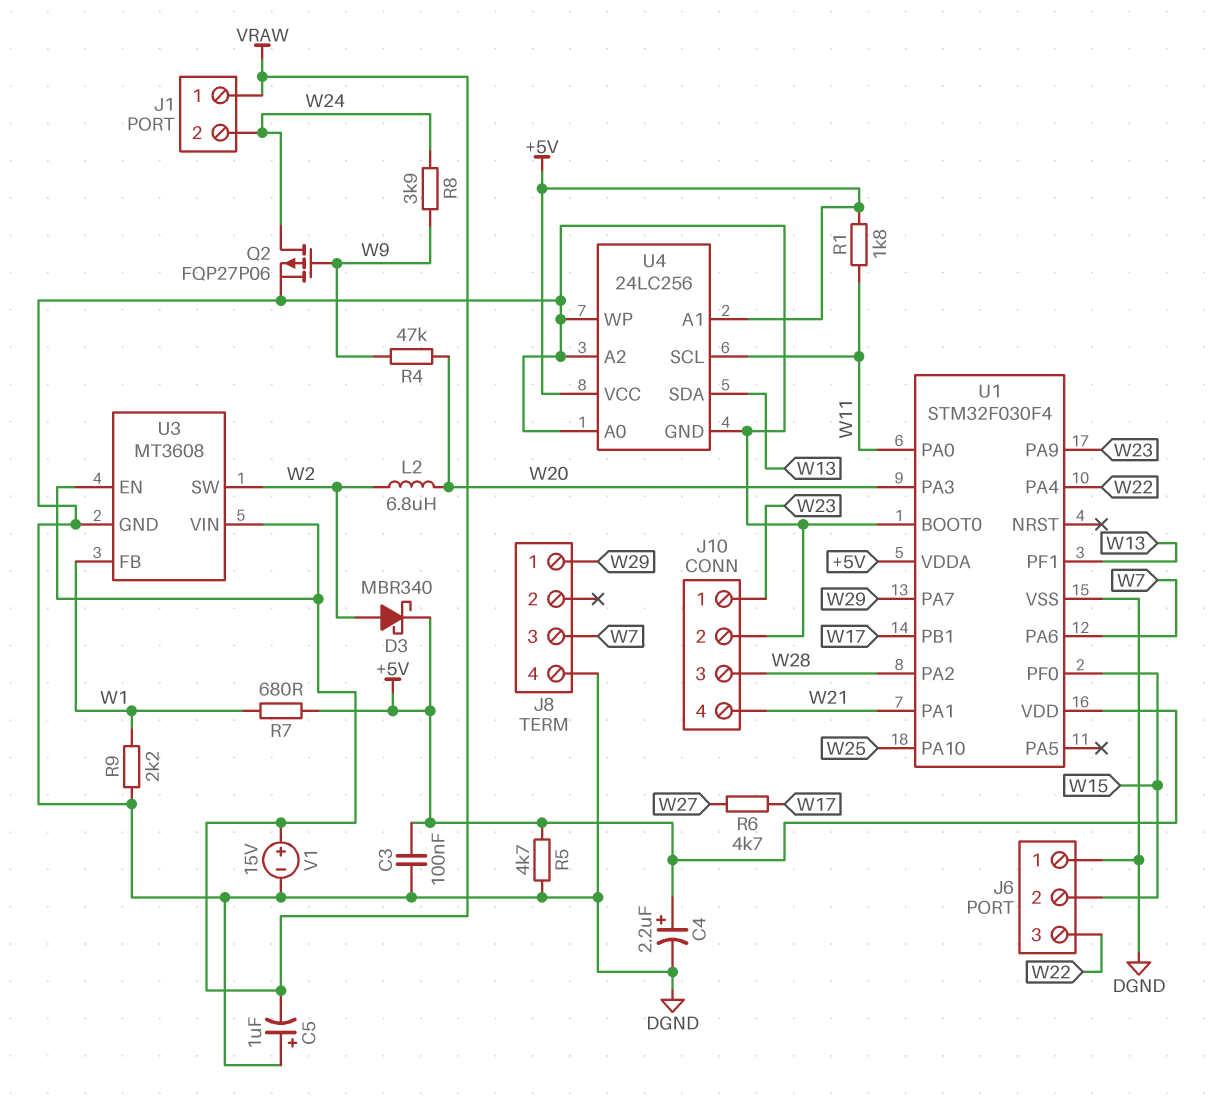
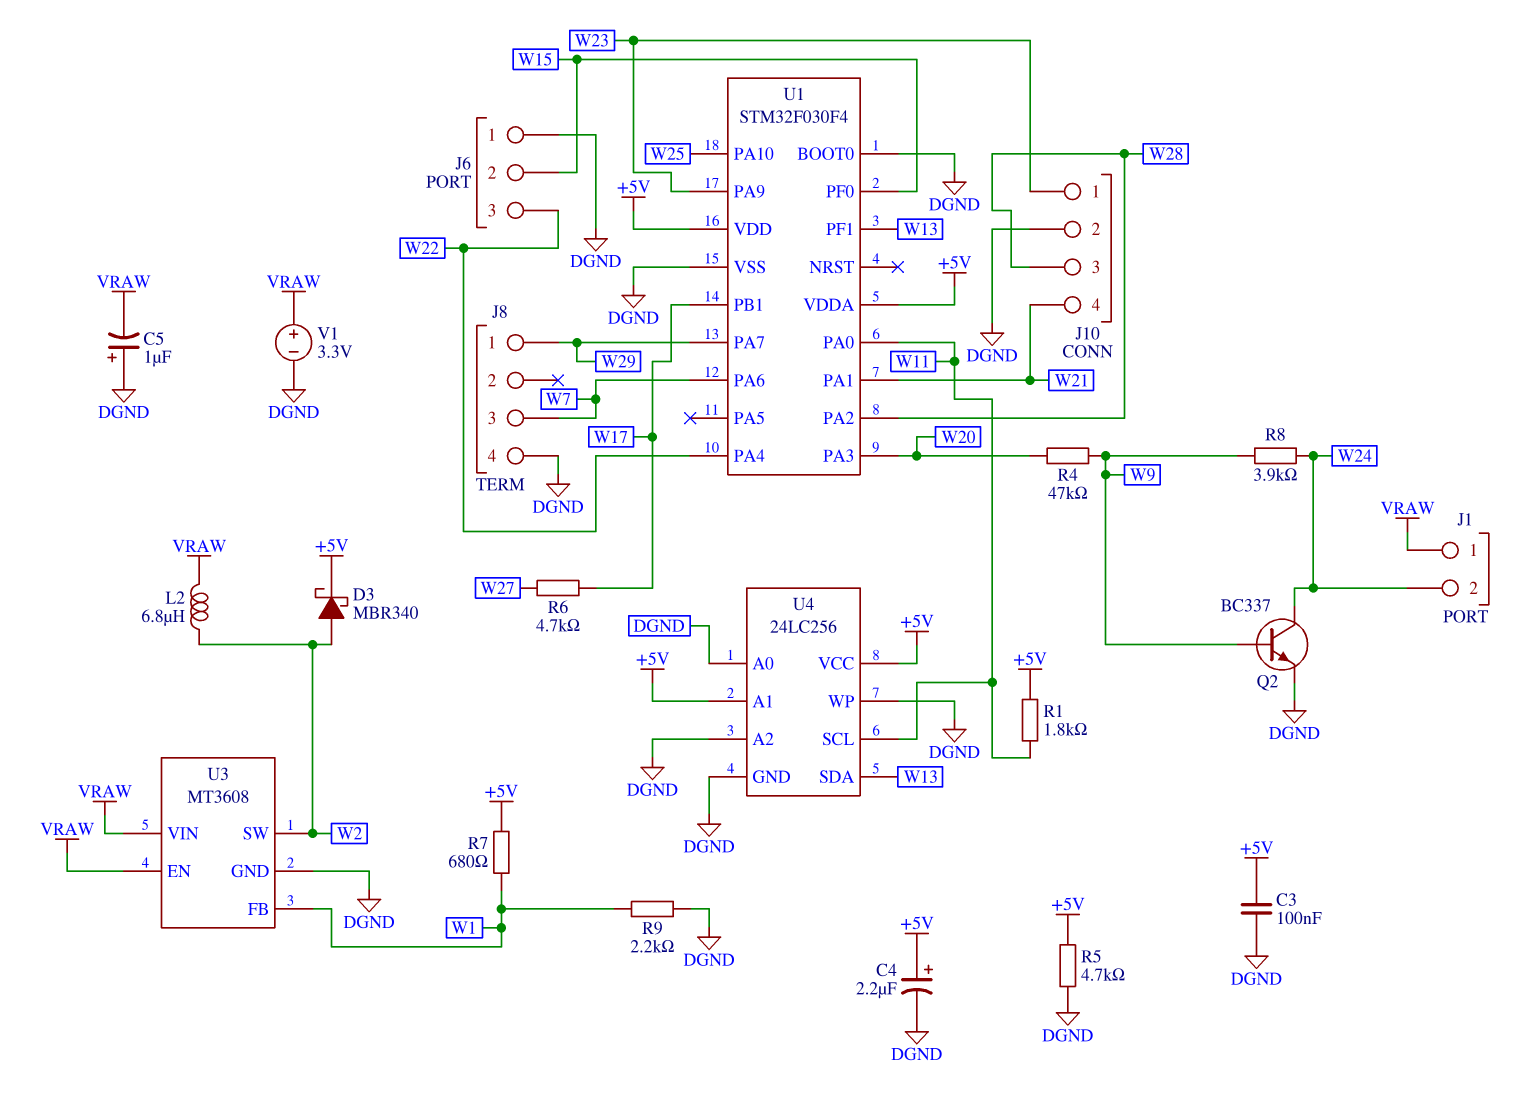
L2: 6.8uH (W2, W20) -> 6.8uH (VRAW, W2)
Q2: PMOS FQP27P06 (G W9, D W24, S DGND) -> NPN BC337 (B W9, C W24, E DGND)
V1: 15V (plus VRAW, minus DGND) -> 3.3V (plus VRAW, minus DGND)

